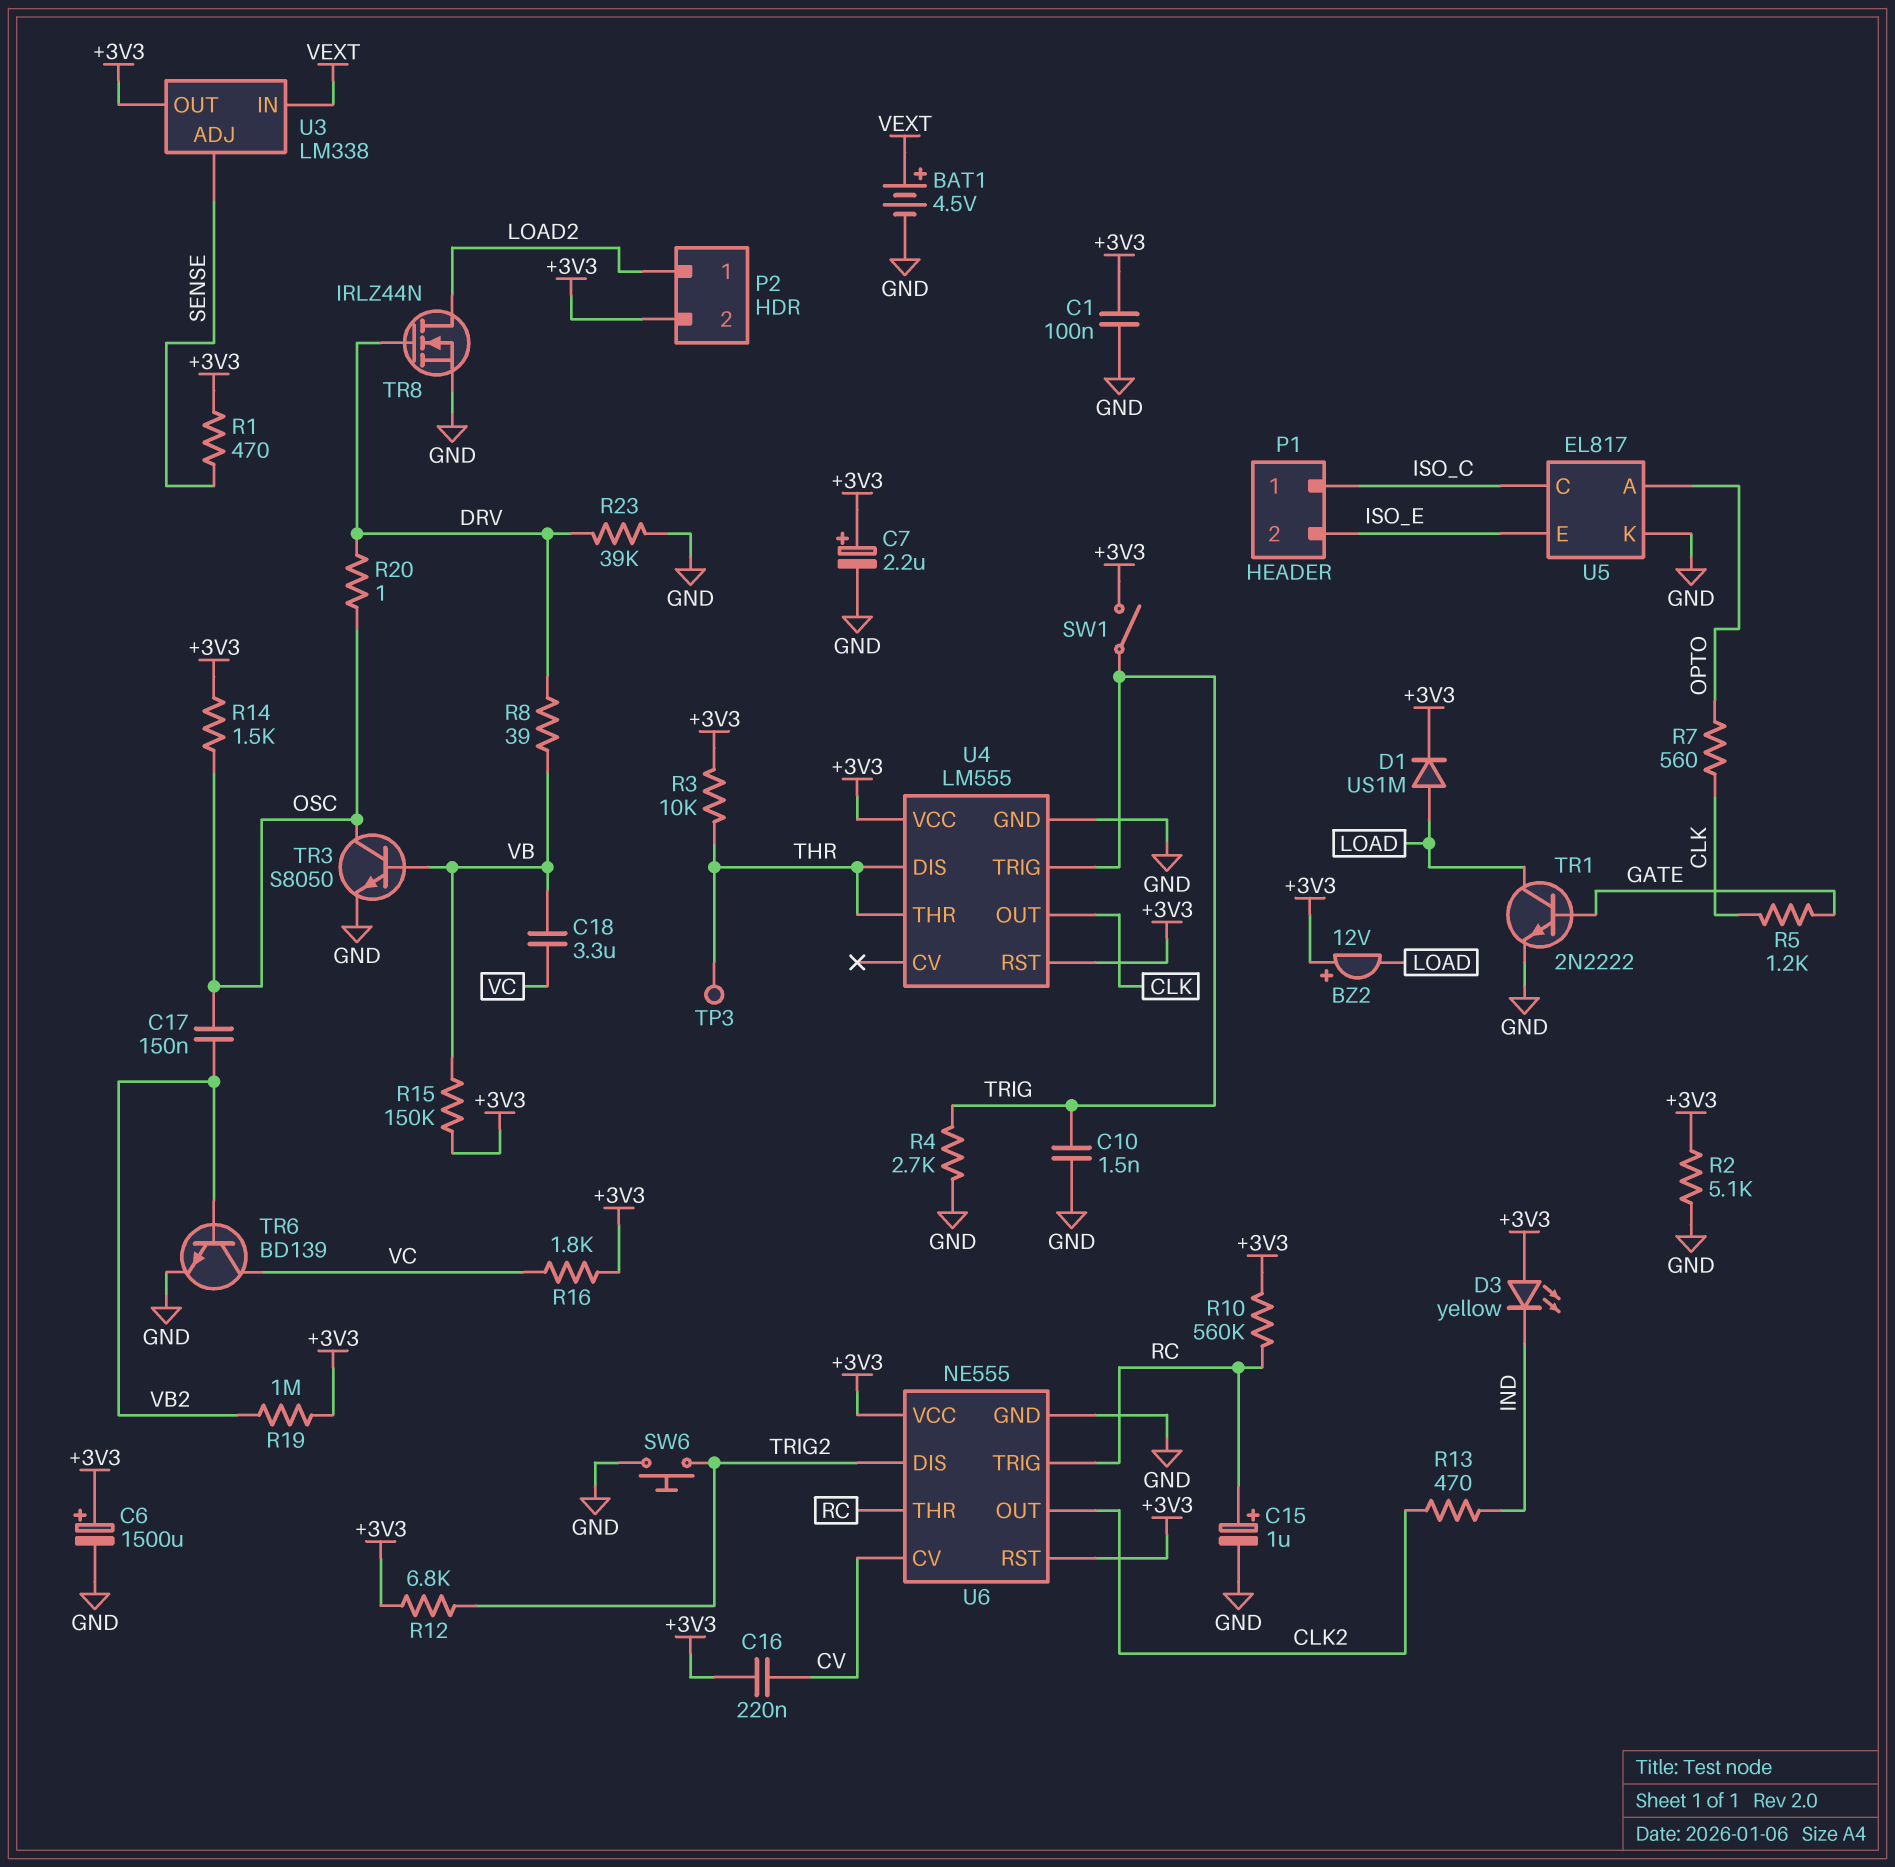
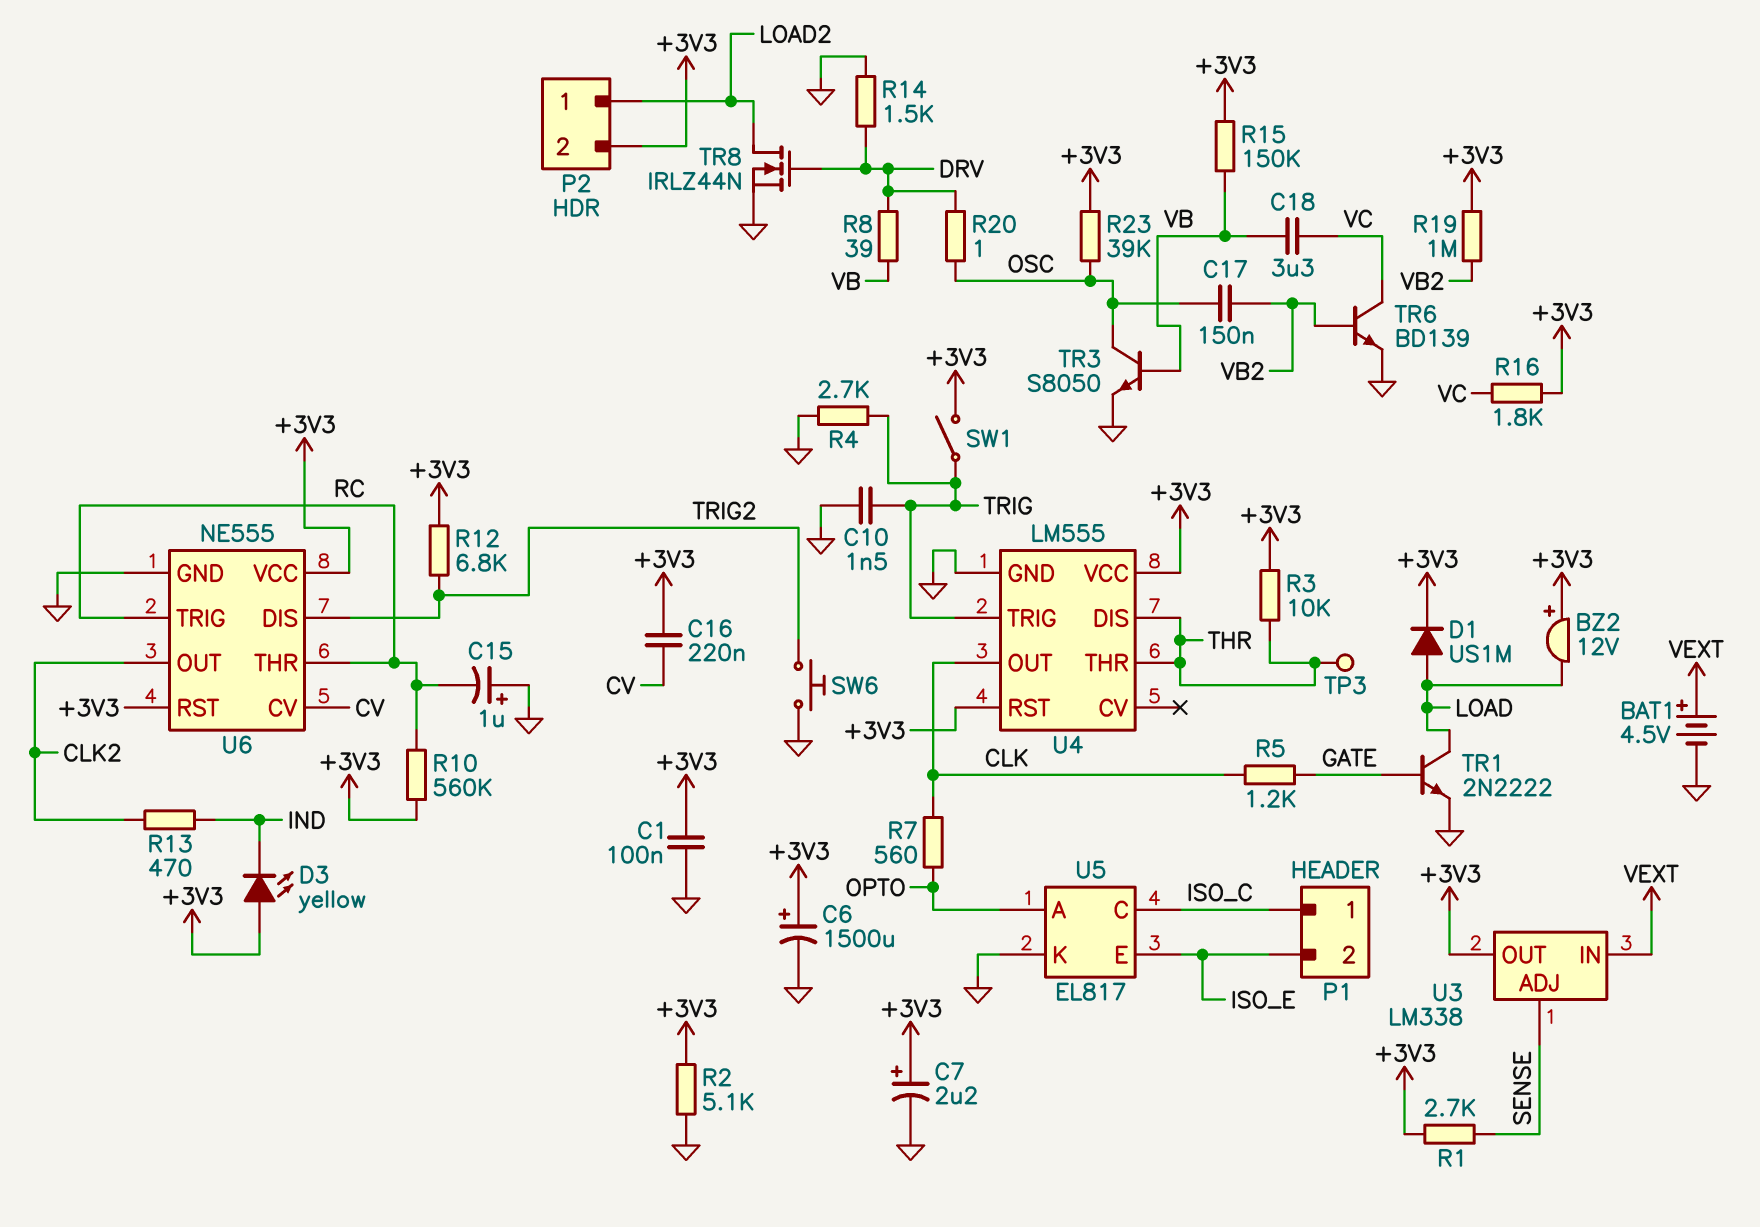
C15: 1uF (plus RC, minus GND) -> 1uF (plus GND, minus RC)
R1: 470 (+3V3, SENSE) -> 2.7k (+3V3, SENSE)
R14: 1.5k (+3V3, OSC) -> 1.5k (DRV, GND)
R23: 39k (DRV, GND) -> 39k (+3V3, OSC)

